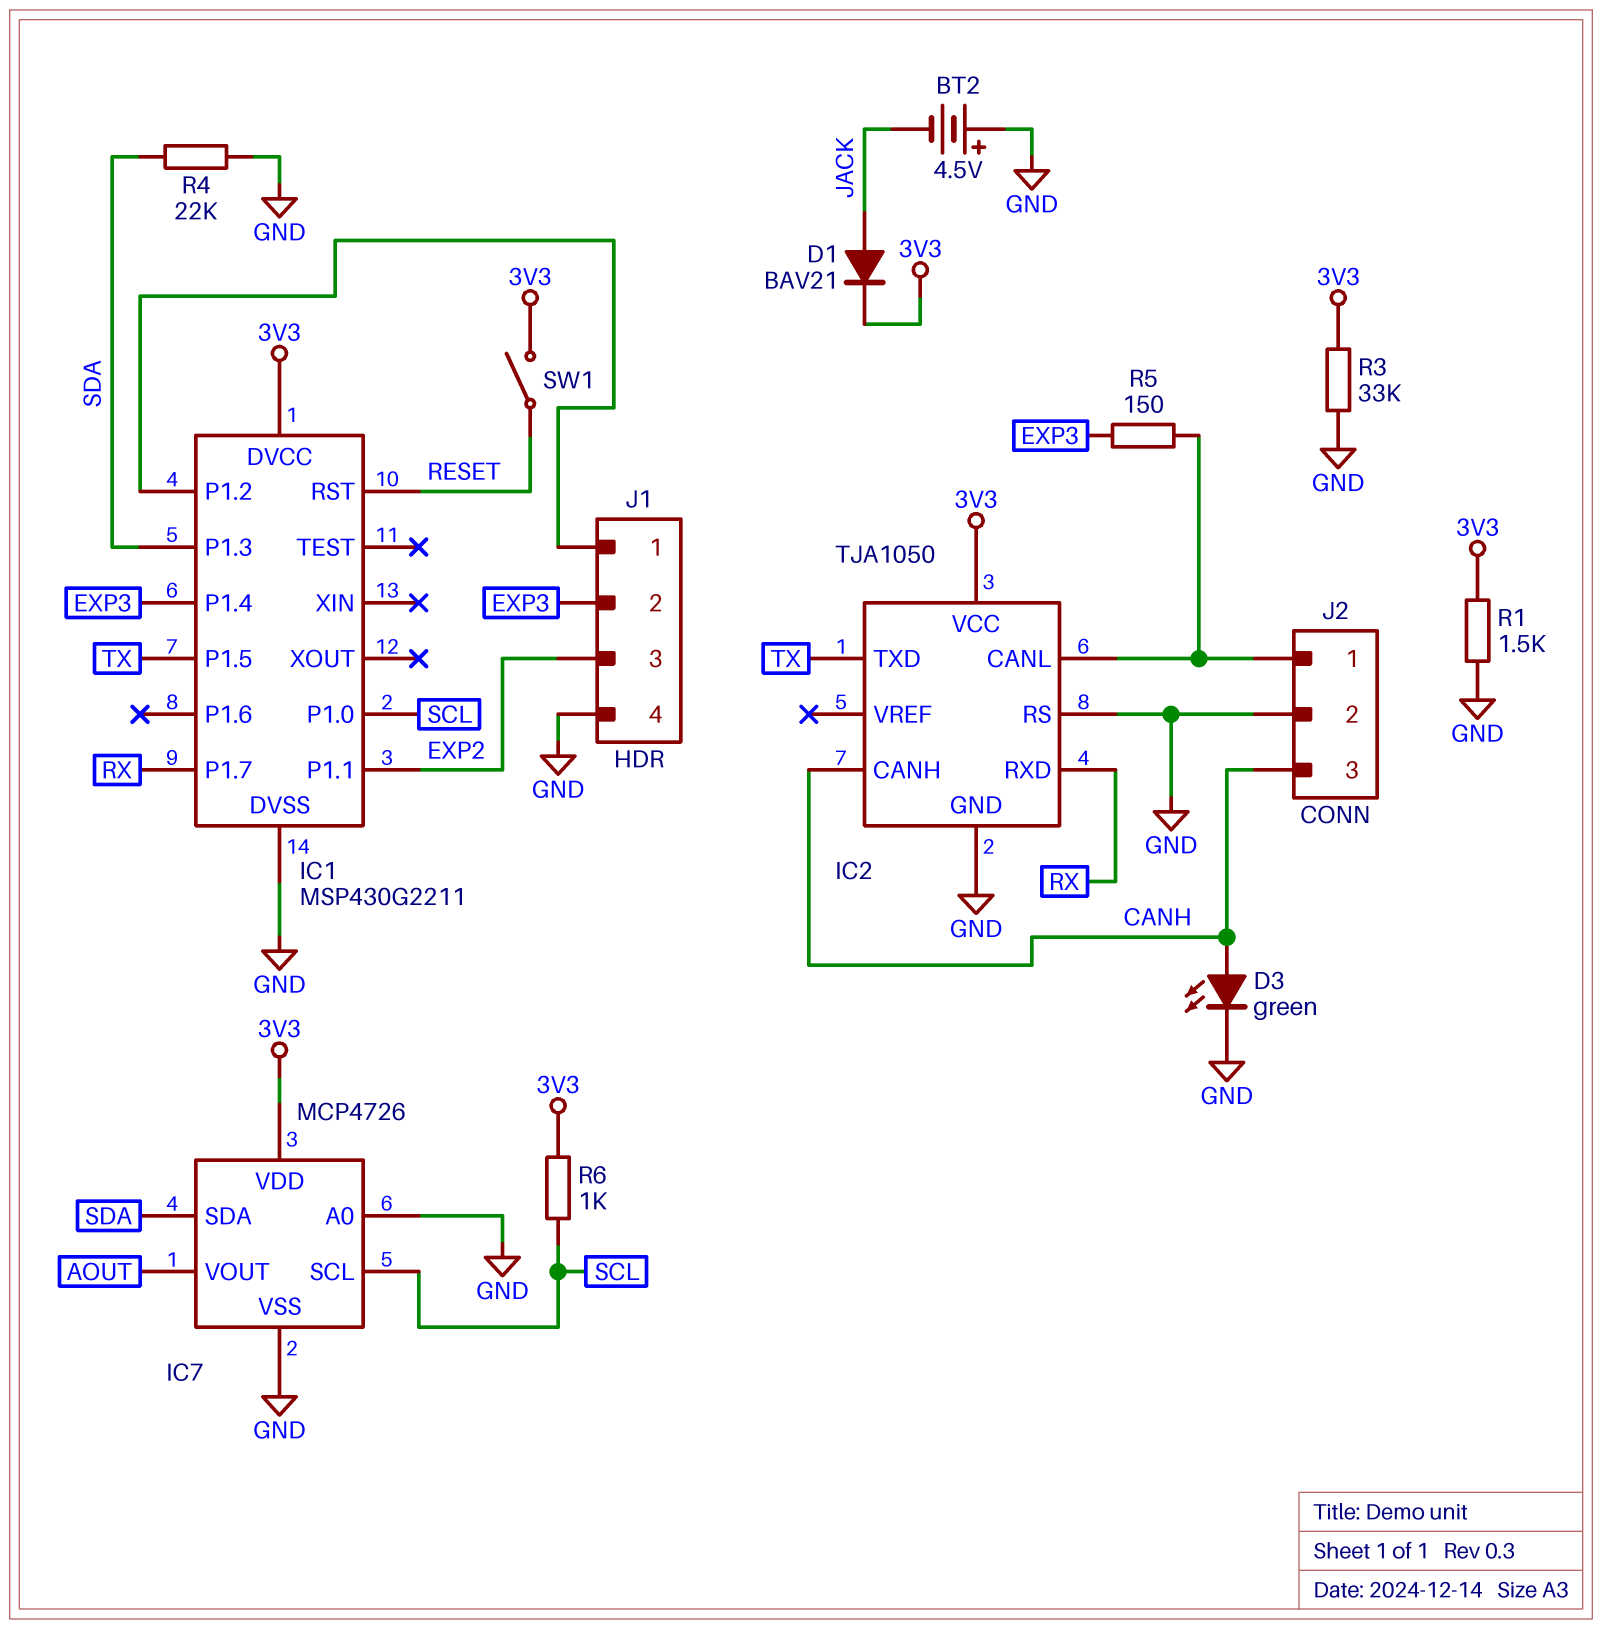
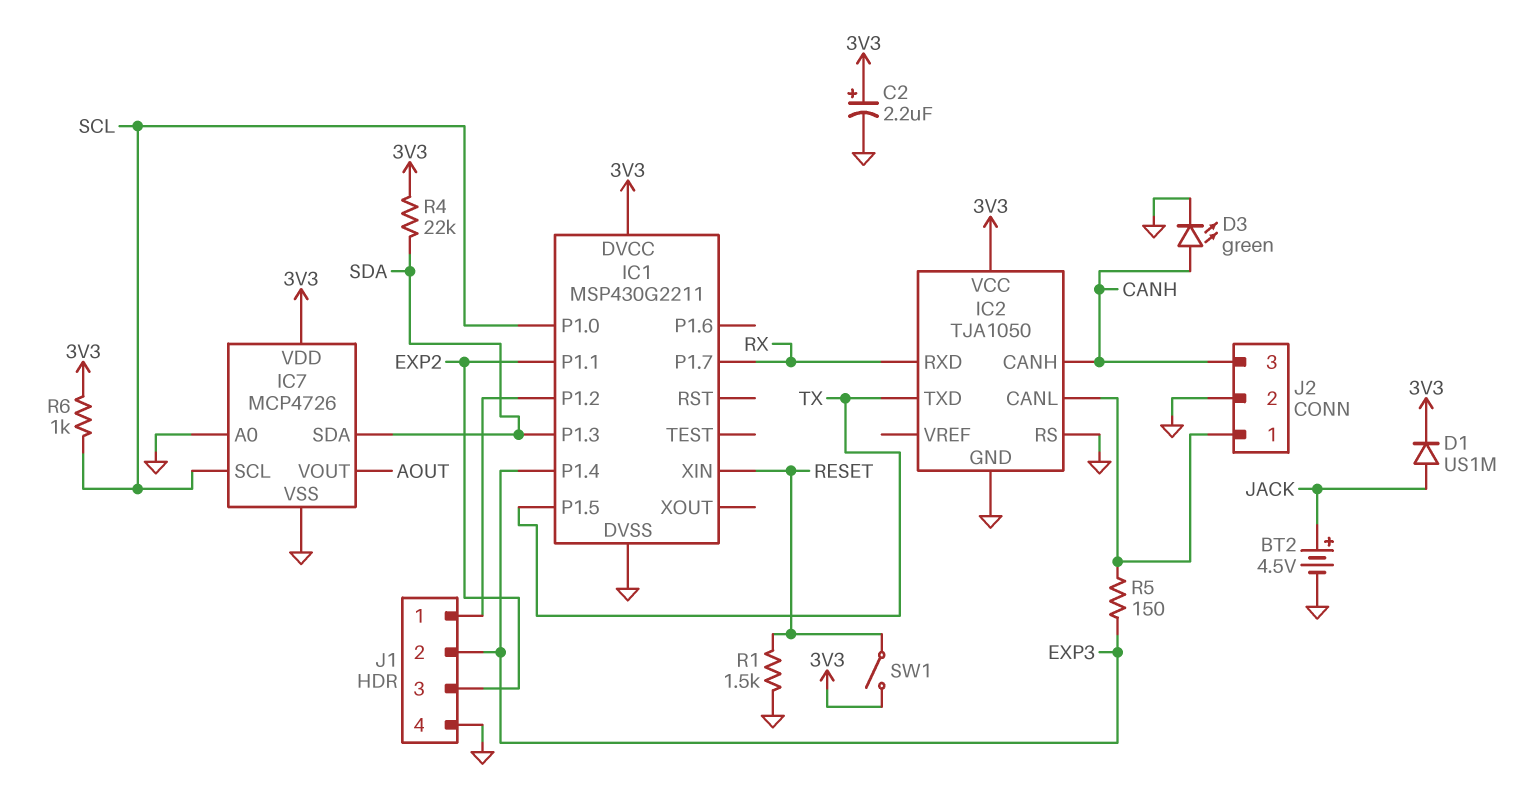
BT2: 4.5V (plus GND, minus JACK) -> 4.5V (plus JACK, minus GND)
C2: none -> 2.2uF (plus 3V3, minus GND)
D1: diode BAV21 (A JACK, K 3V3) -> diode US1M (A JACK, K 3V3)
IC1 pin RST: RESET -> none
IC1 pin XIN: none -> RESET
R1: 1.5k (3V3, GND) -> 1.5k (GND, RESET)
R3: 33k (3V3, GND) -> none
R4: 22k (GND, SDA) -> 22k (3V3, SDA)

